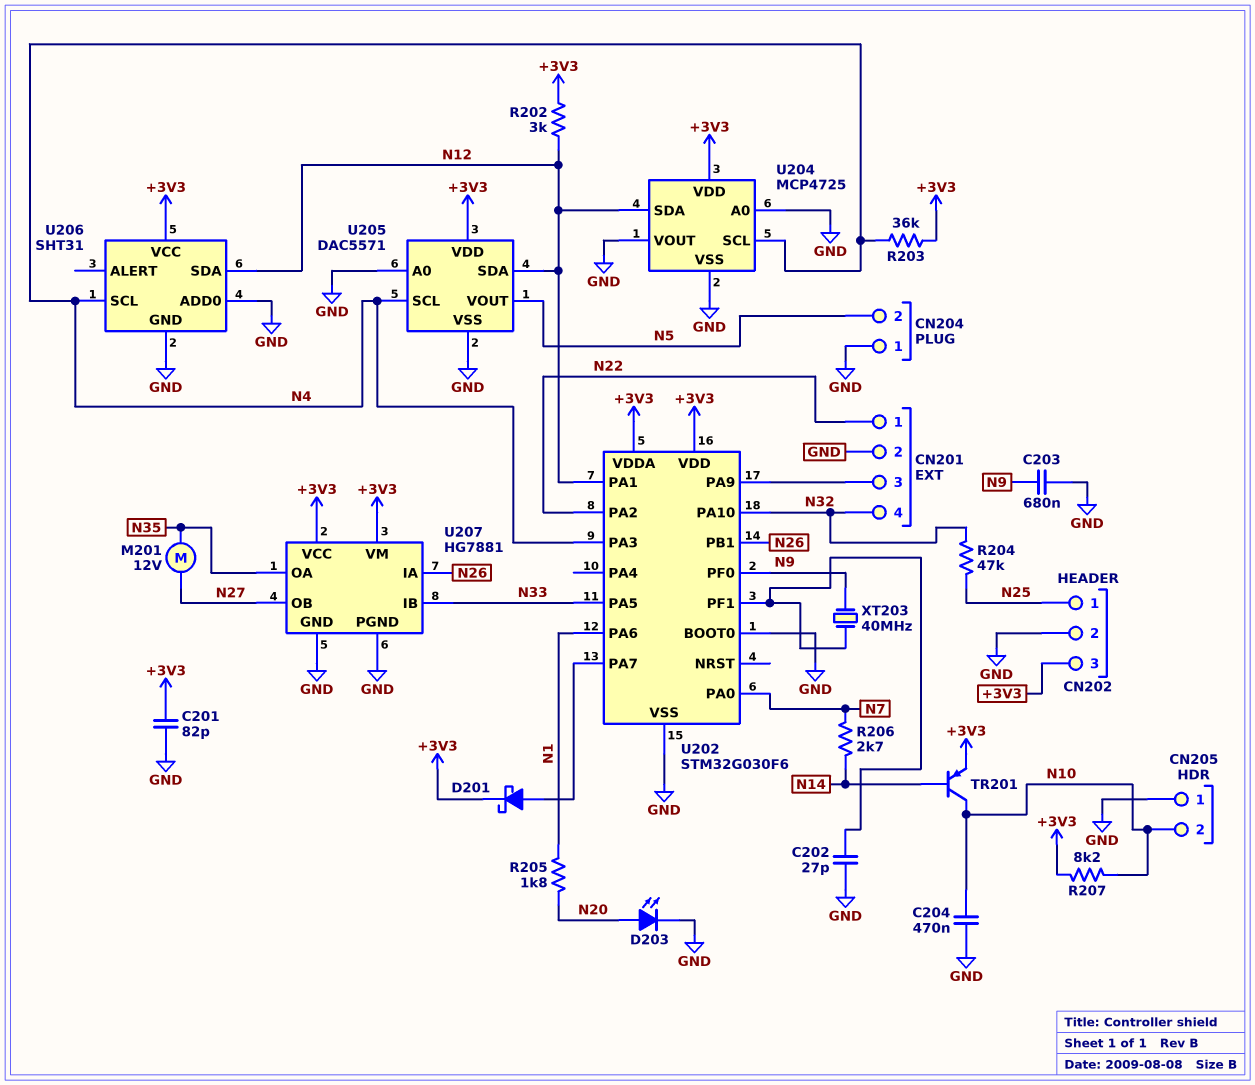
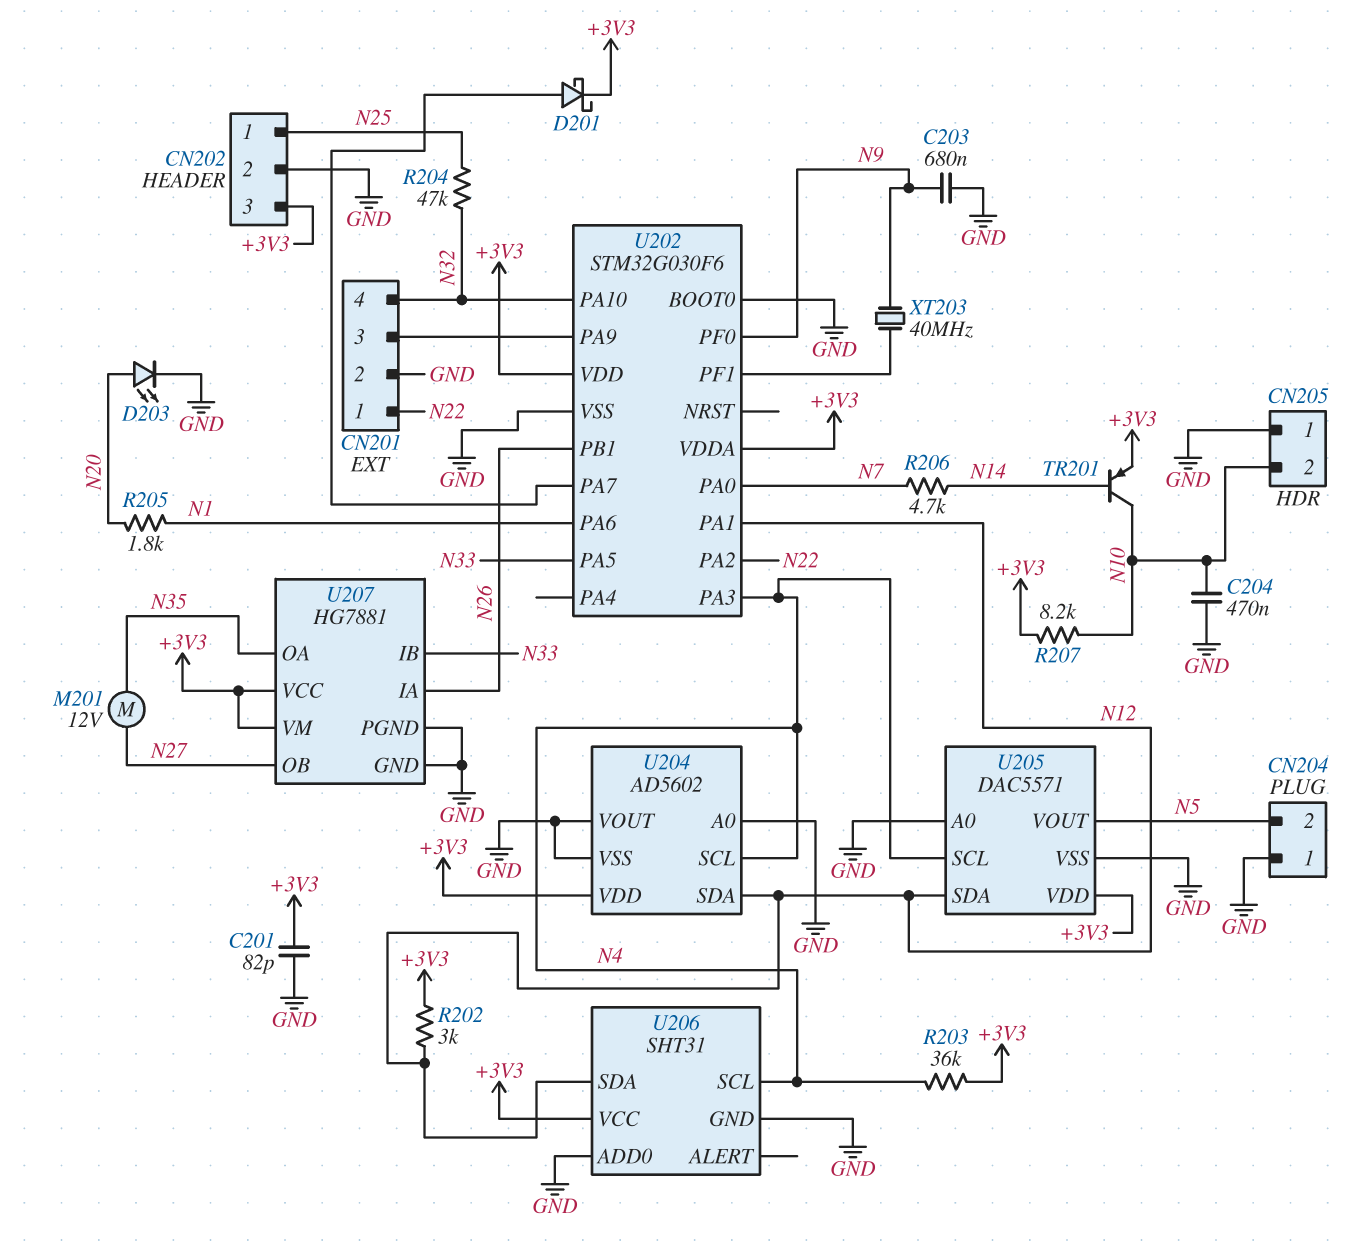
C202: 27pF (GND, U202/PF1) -> none
R206: 2.7k (N7, N14) -> 4.7k (N7, N14)
U204: MCP4725 -> AD5602

